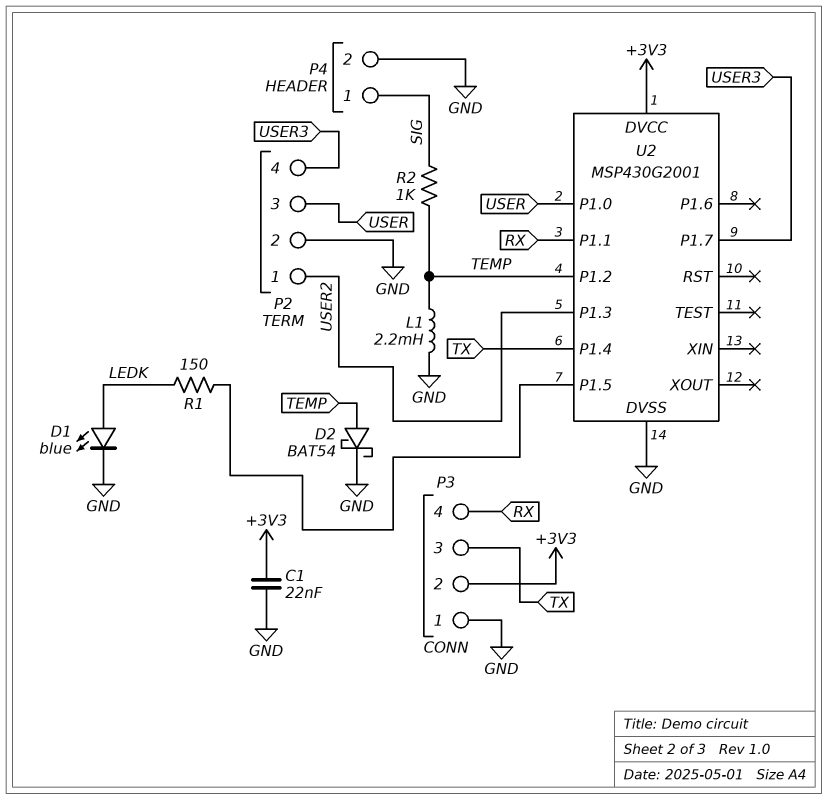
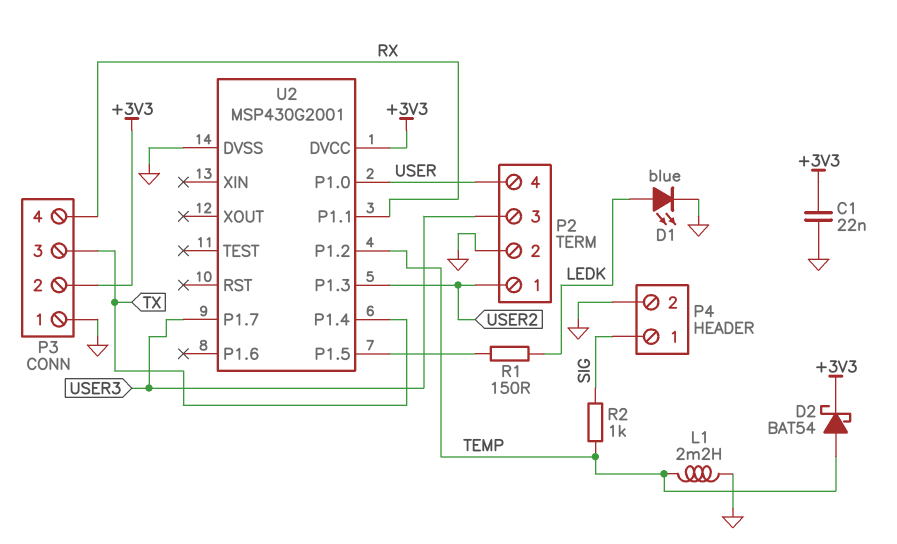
D2: schottky BAT54 (A TEMP, K GND) -> schottky BAT54 (A TEMP, K +3V3)
P2 pin 3: USER -> USER3
P2 pin 4: USER3 -> USER

